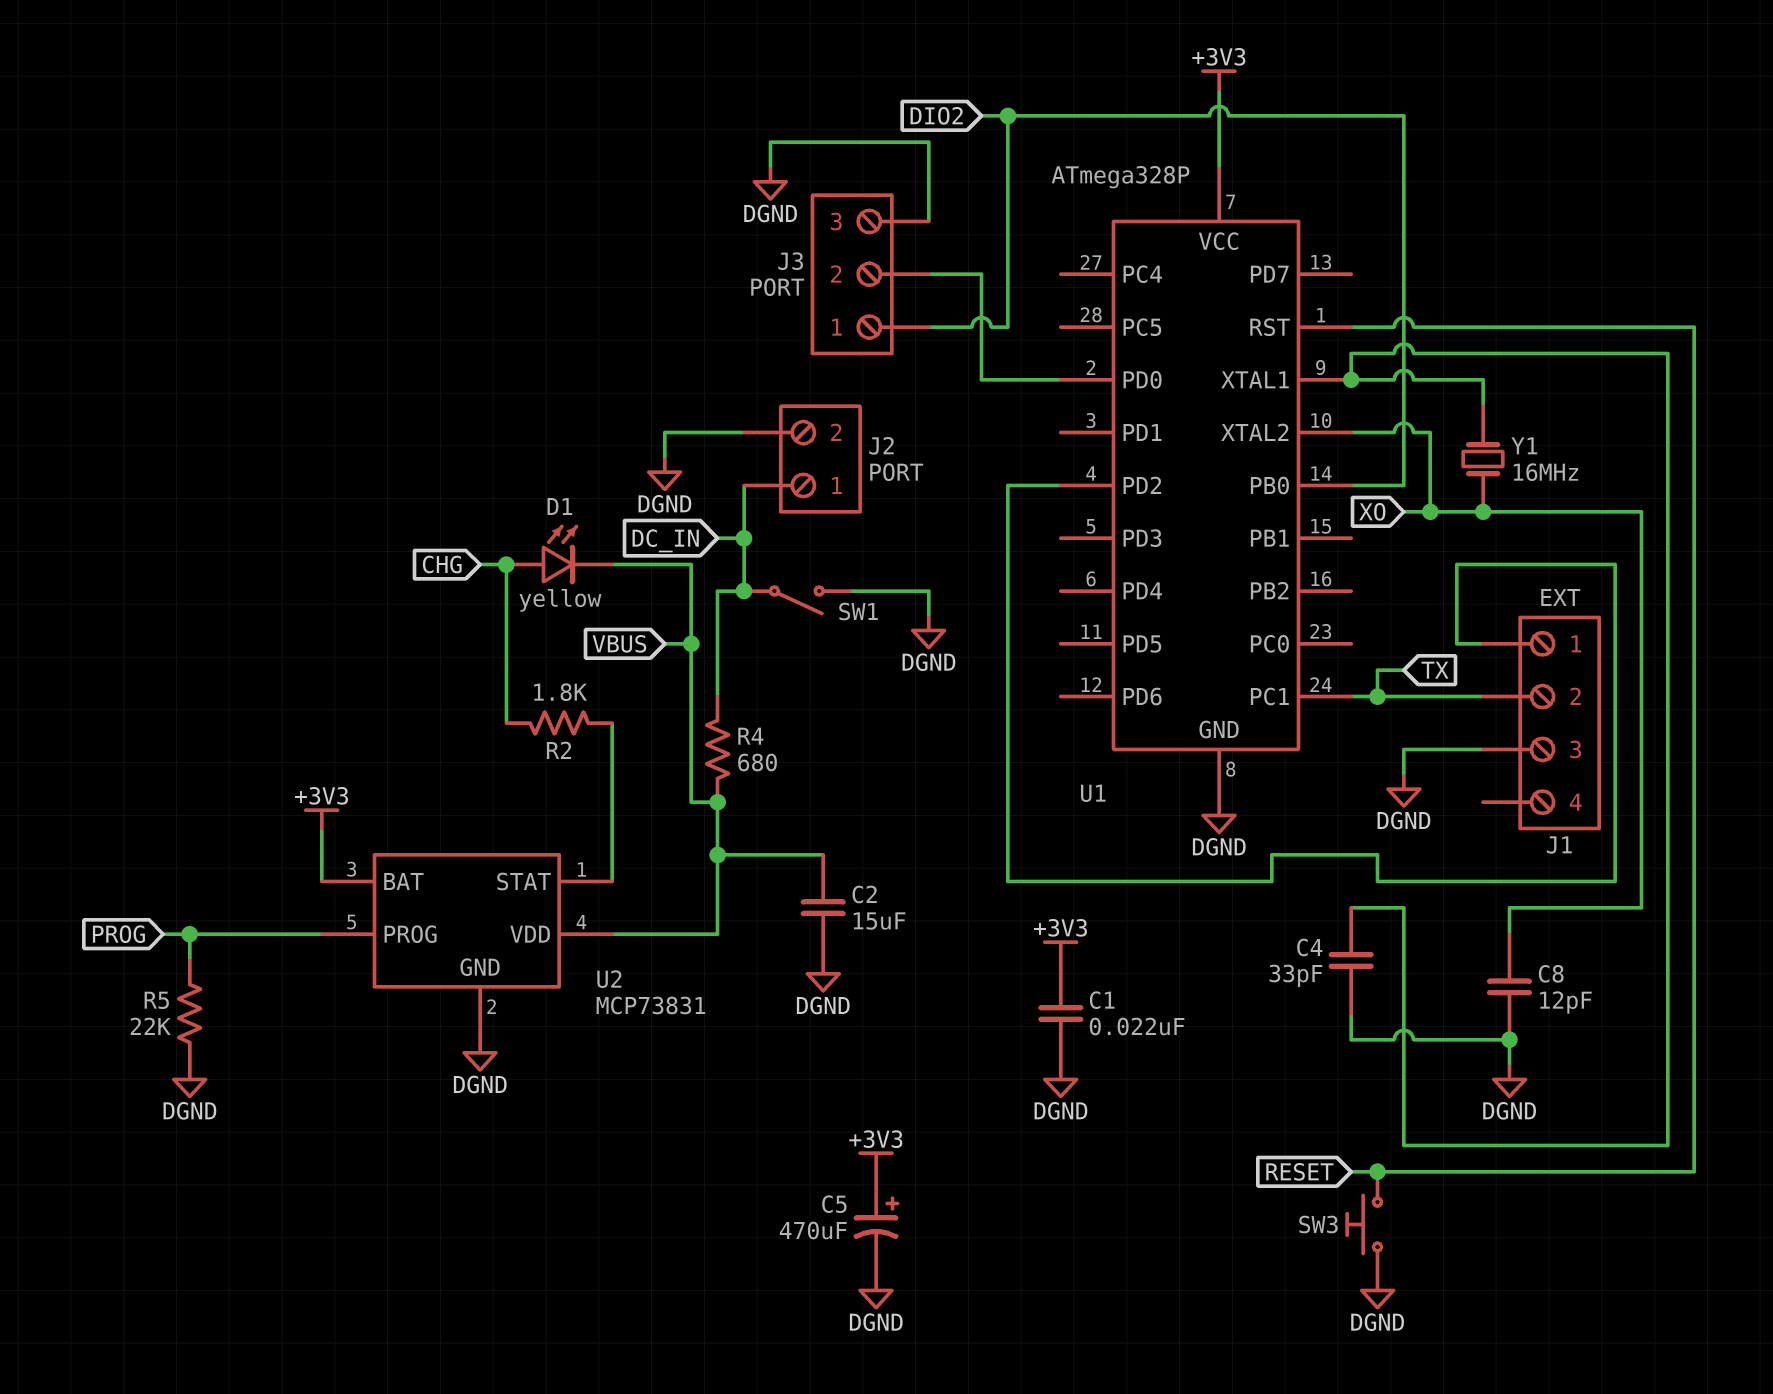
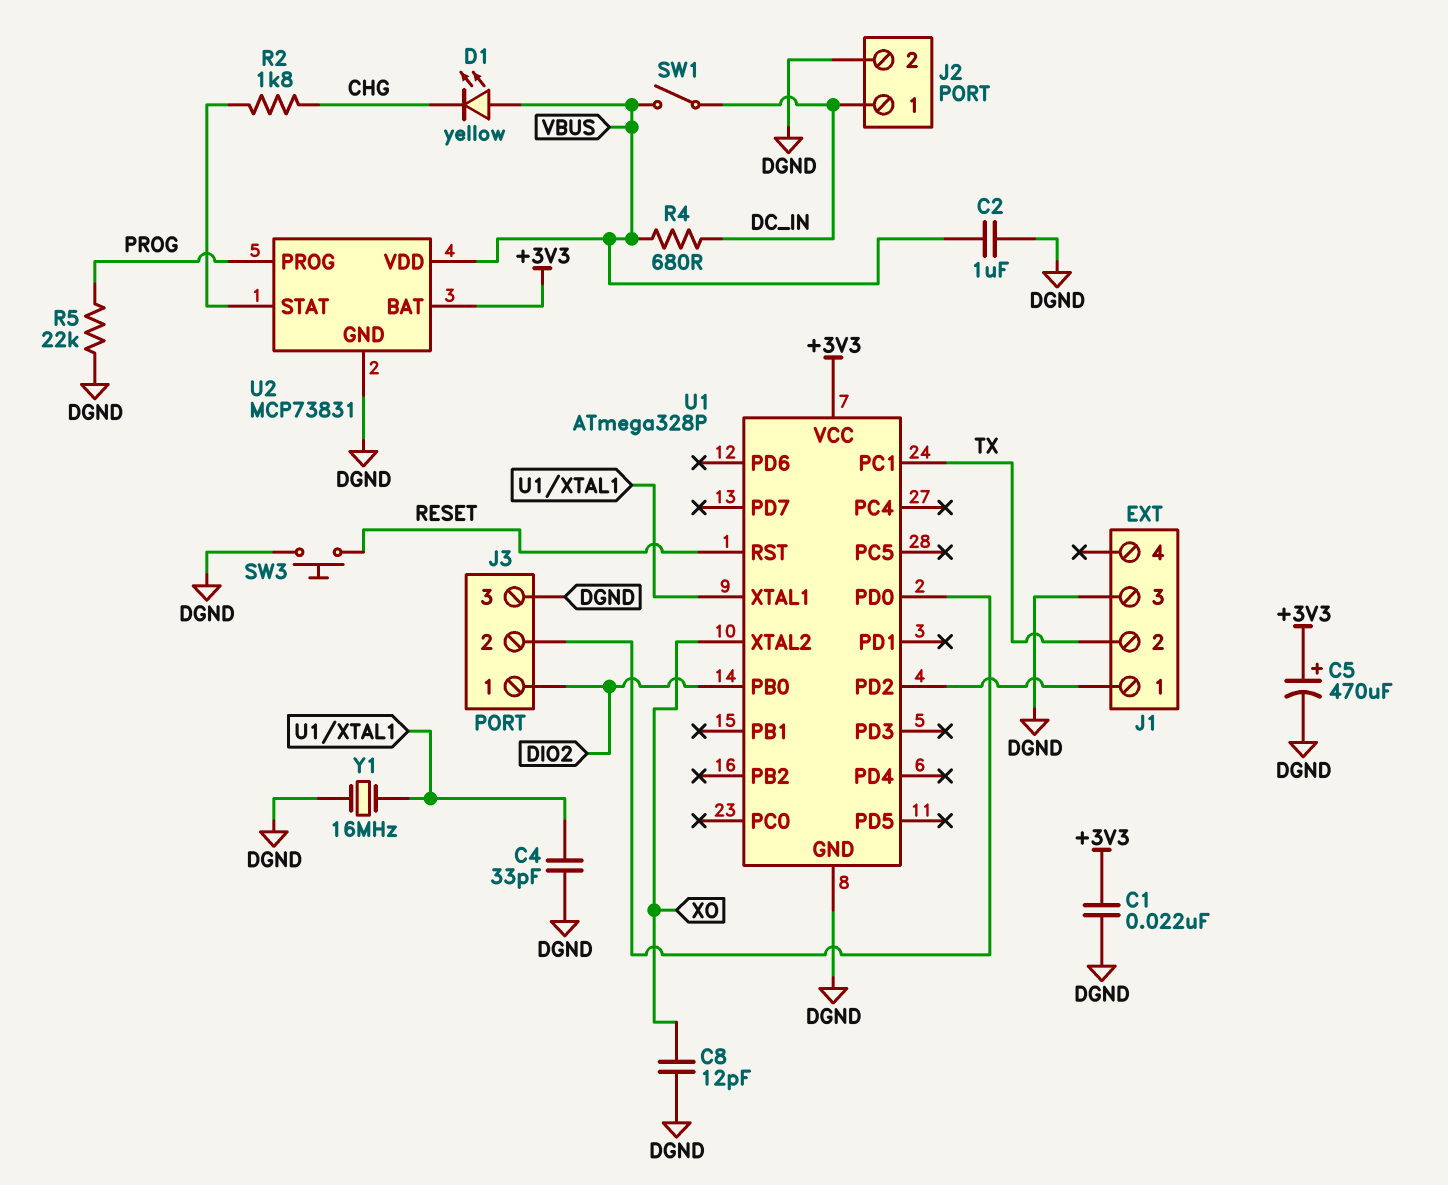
C2: 15uF (DGND, VBUS) -> 1uF (DGND, VBUS)
D1: LED yellow (A CHG, K VBUS) -> LED yellow (A VBUS, K CHG)
SW1: switch (DC_IN, DGND) -> switch (DC_IN, VBUS)
Y1: 16MHz (U1/XTAL1, XO) -> 16MHz (DGND, U1/XTAL1)

